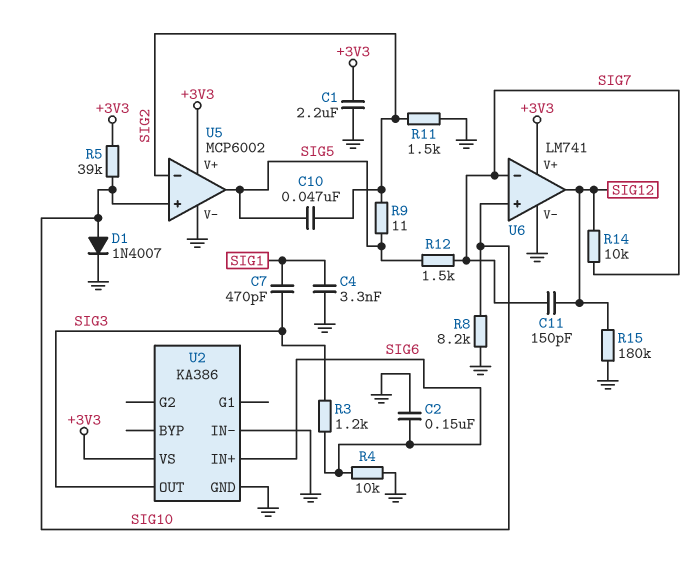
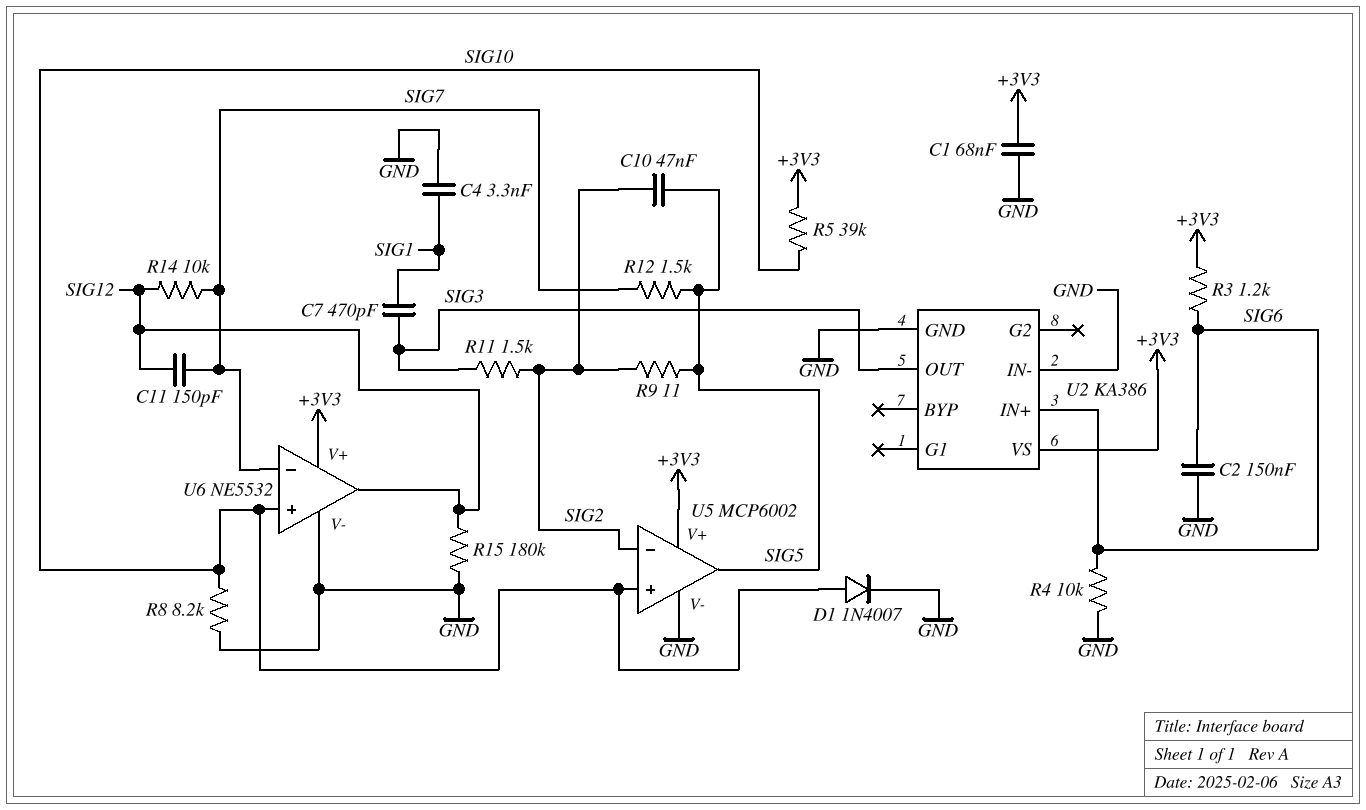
C1: 2.2uF (+3V3, GND) -> 68nF (+3V3, GND)
R3: 1.2k (SIG3, SIG6) -> 1.2k (+3V3, SIG6)
R11: 1.5k (GND, SIG2) -> 1.5k (SIG2, SIG3)
U6: LM741 -> NE5532

